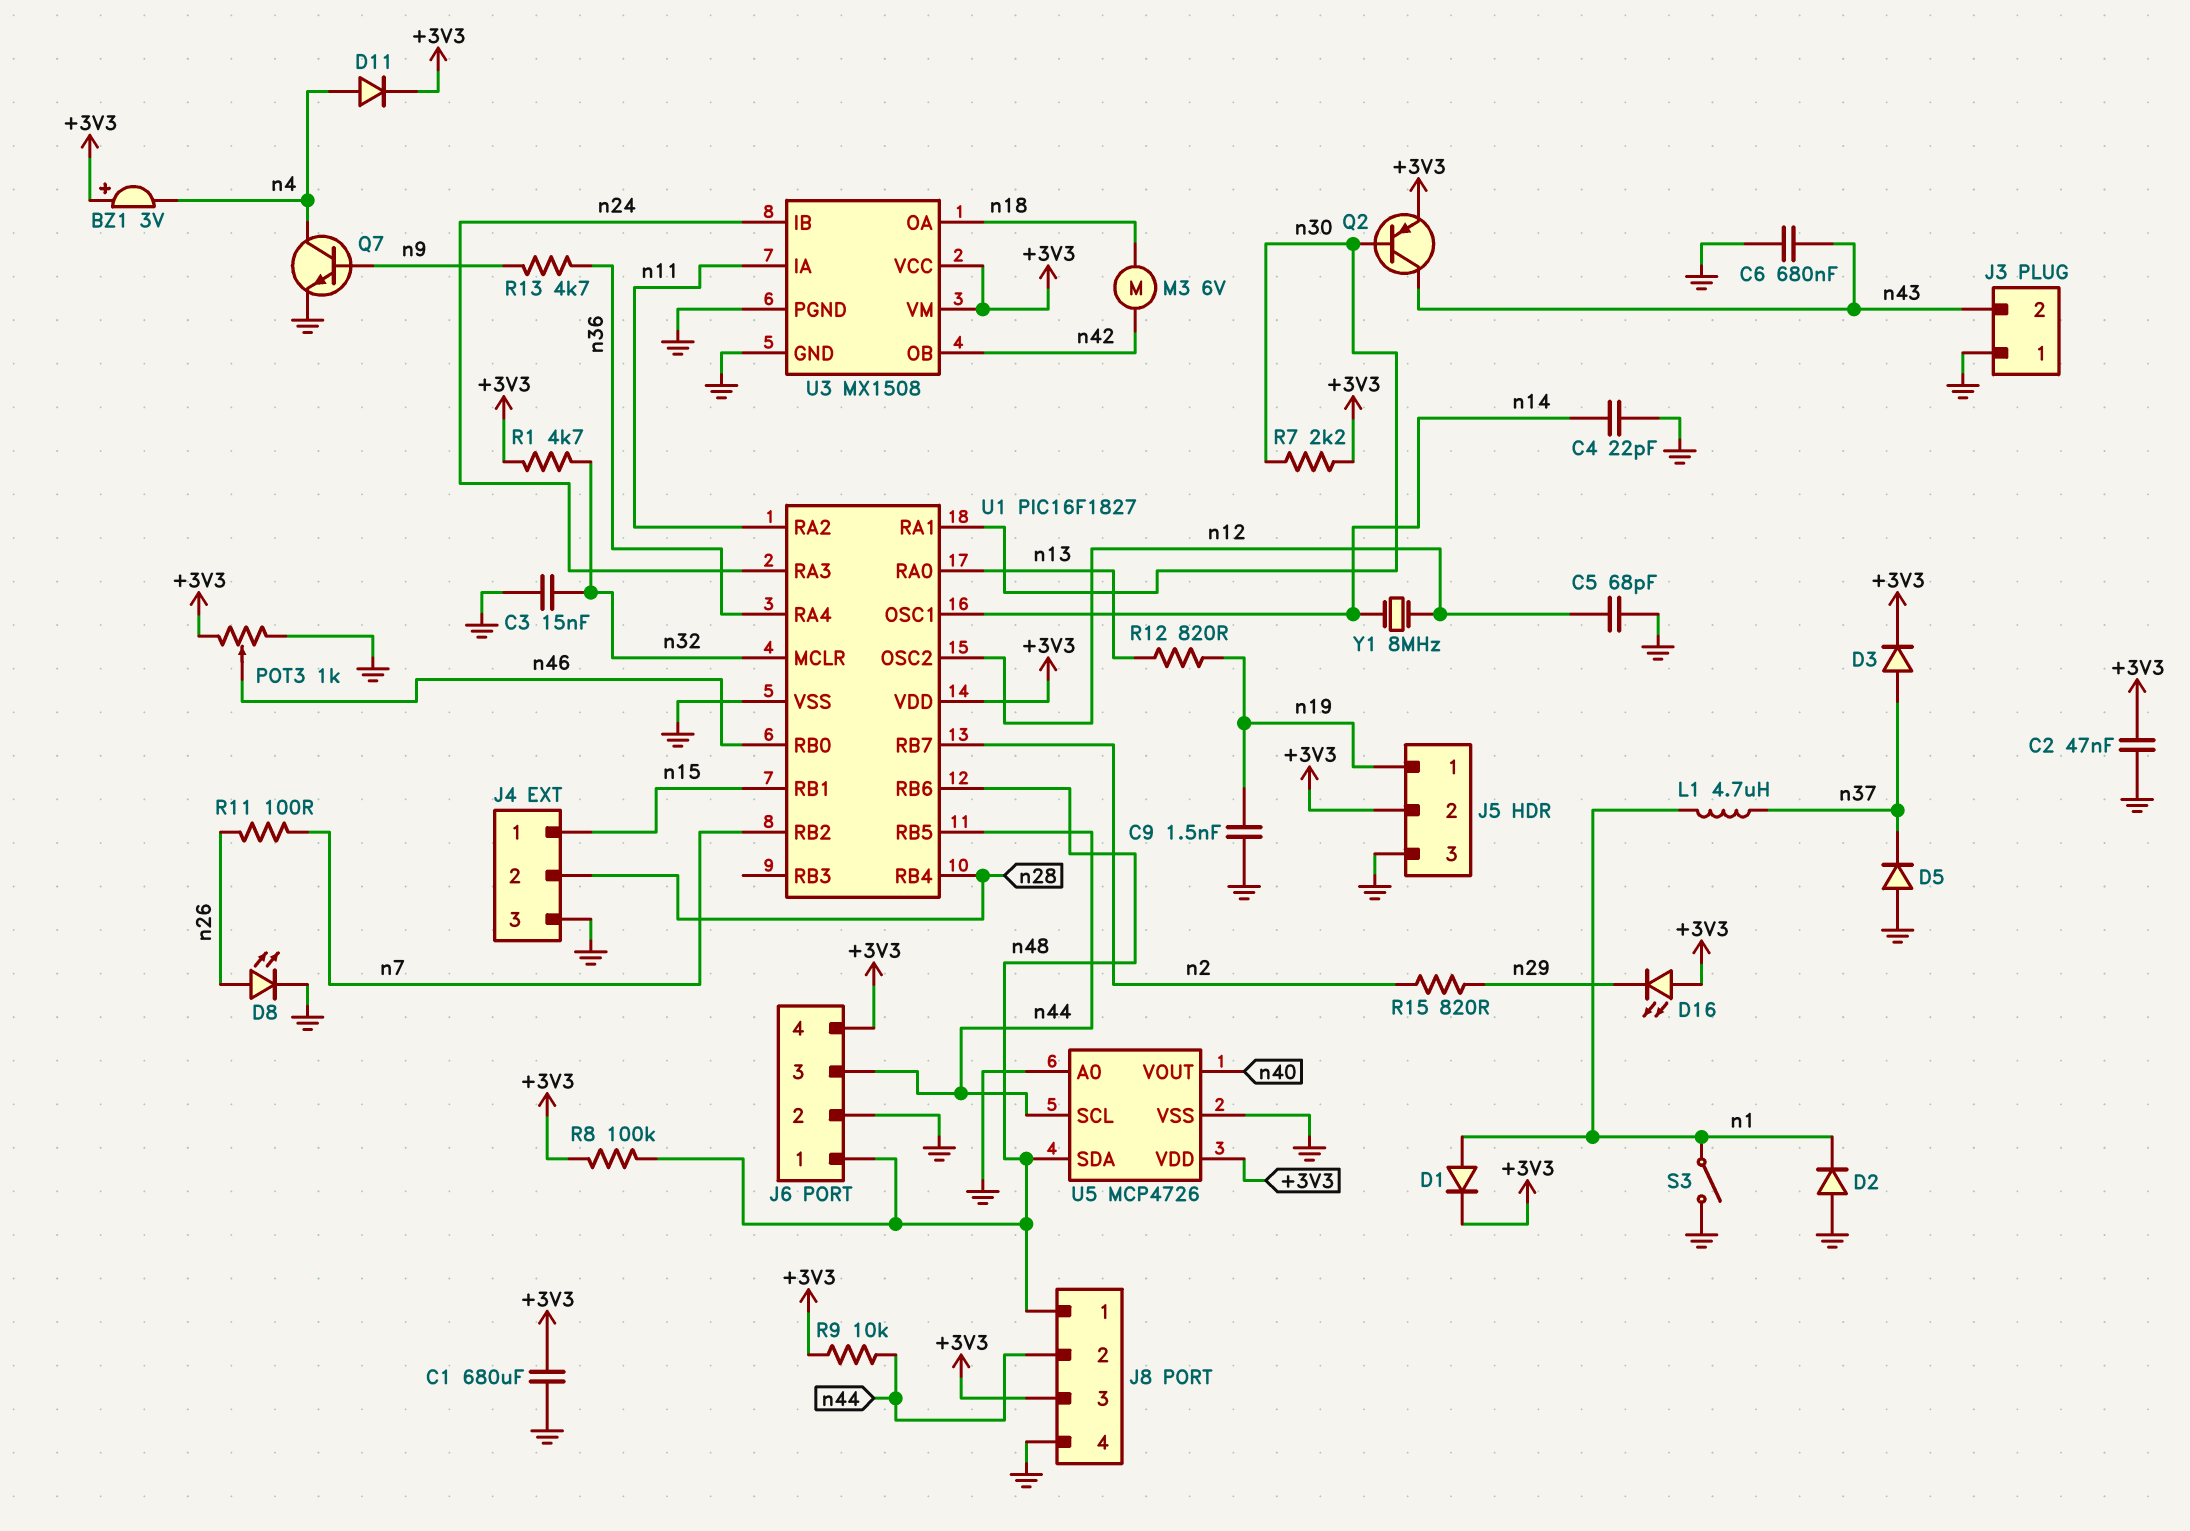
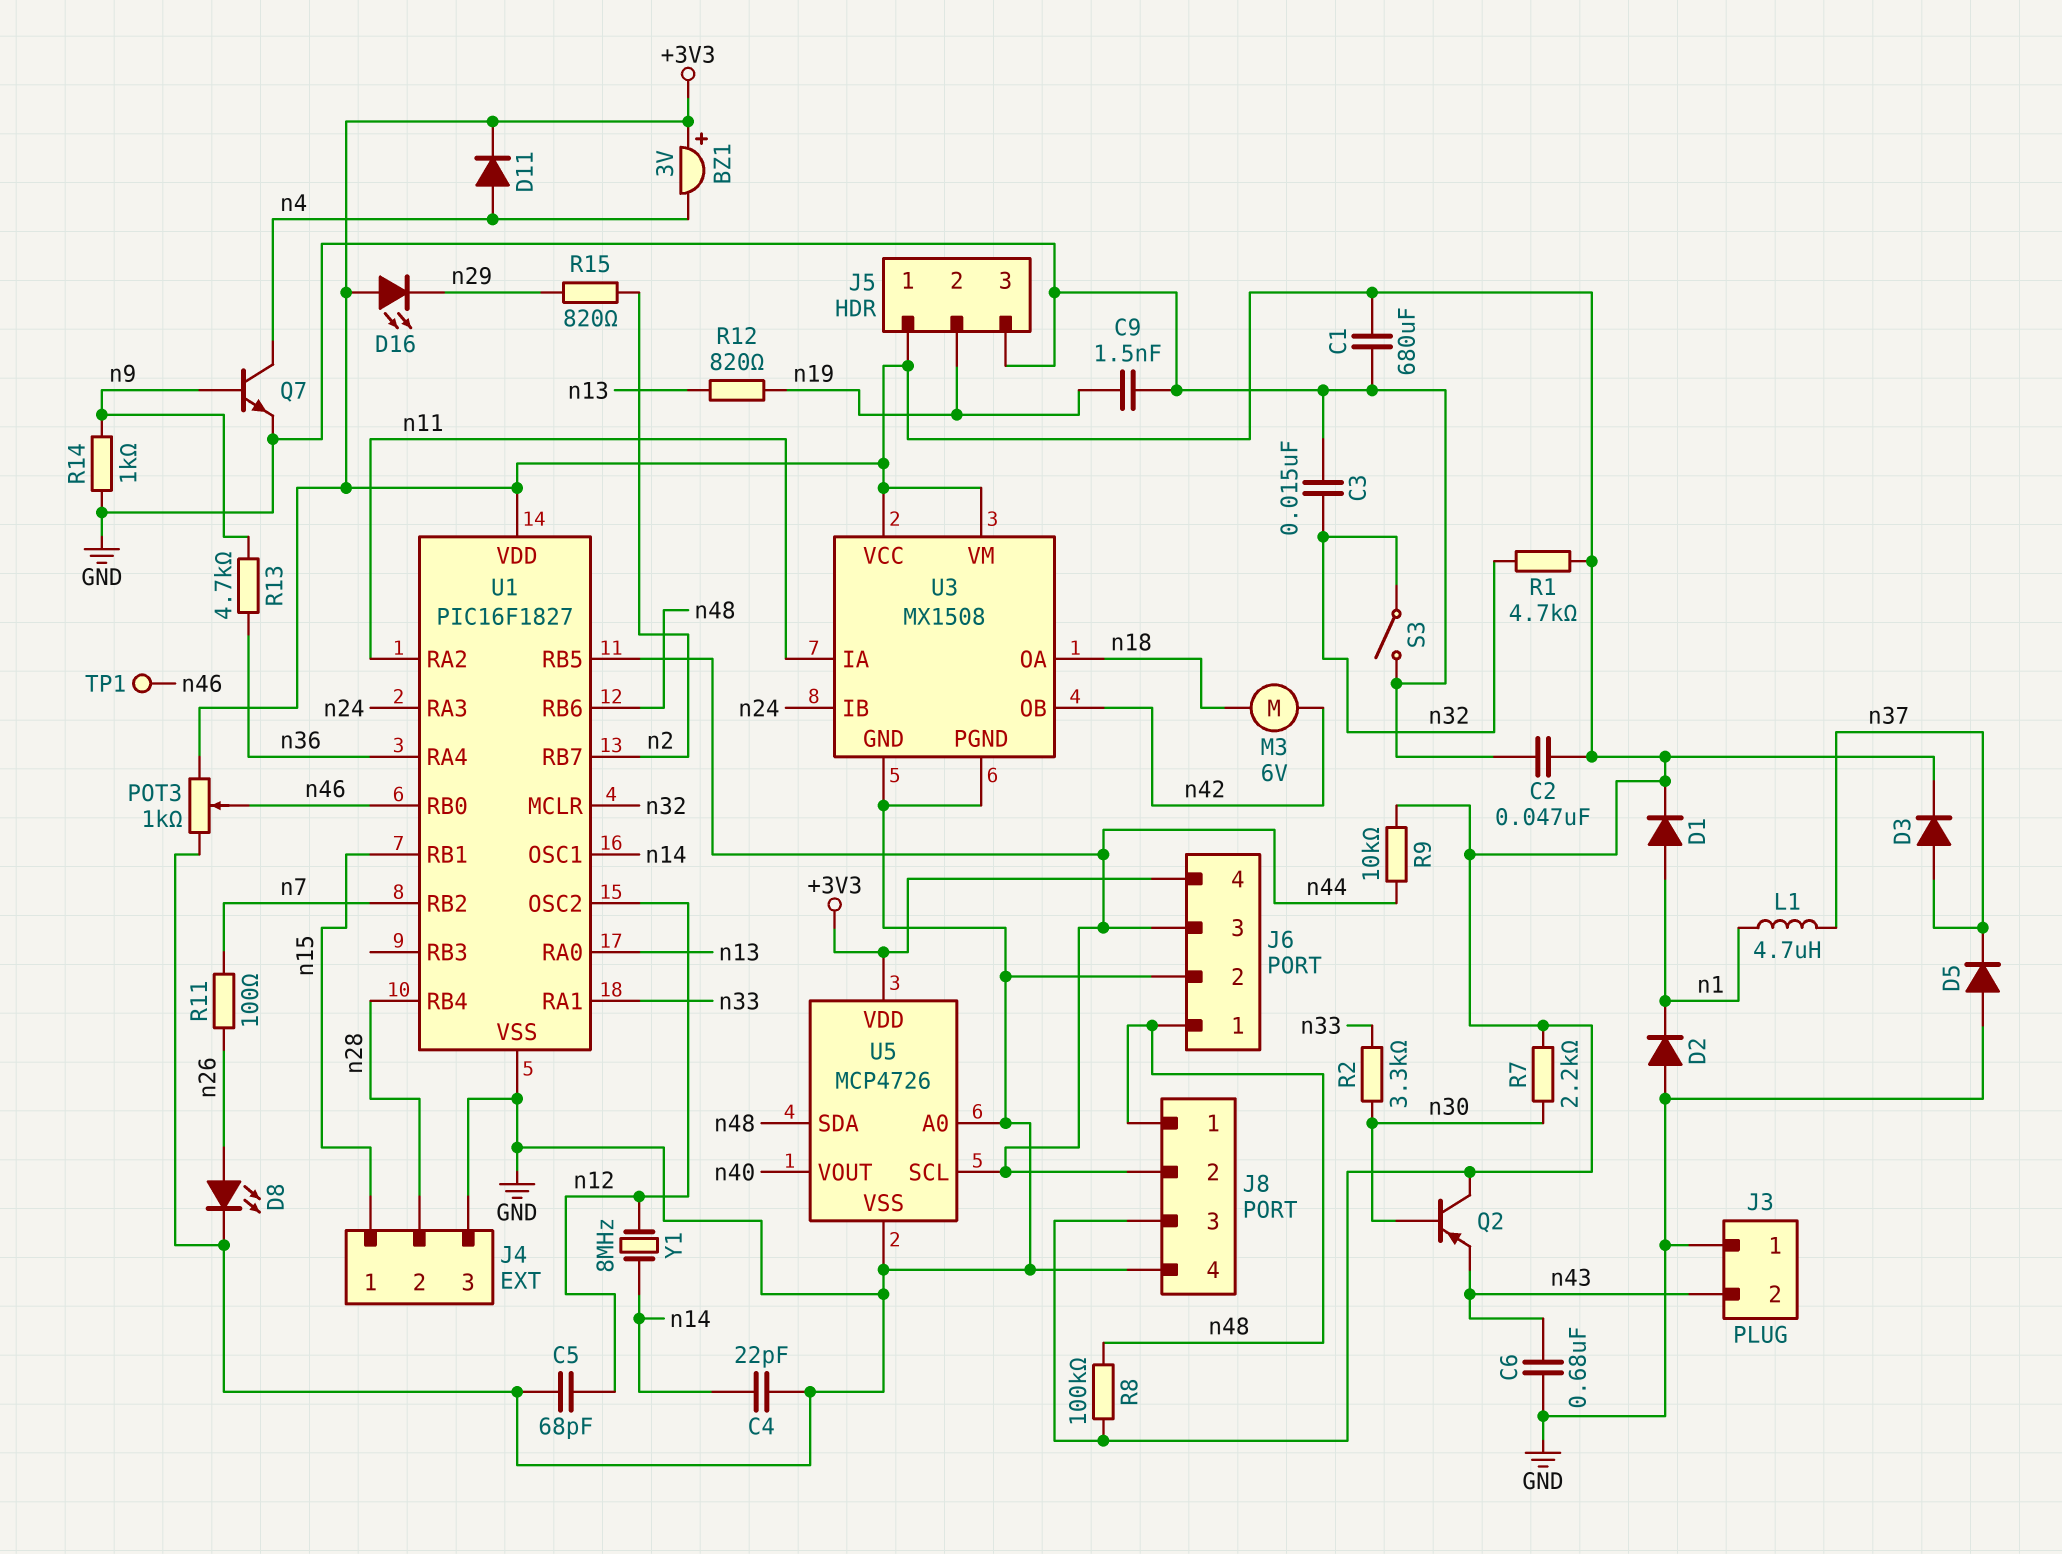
J5 pin 1: n19 -> +3V3
J5 pin 2: +3V3 -> n19
Q2: PNP (B n30, C n43, E +3V3) -> PNP (B n30, C +3V3, E n43)
R2: none -> 3.3k (n30, n33)
R14: none -> 1k (GND, n9)
S3: switch (GND, n1) -> switch (GND, n32)
TP1: none -> test point (n46)
U1 pin RA1: n30 -> n33

